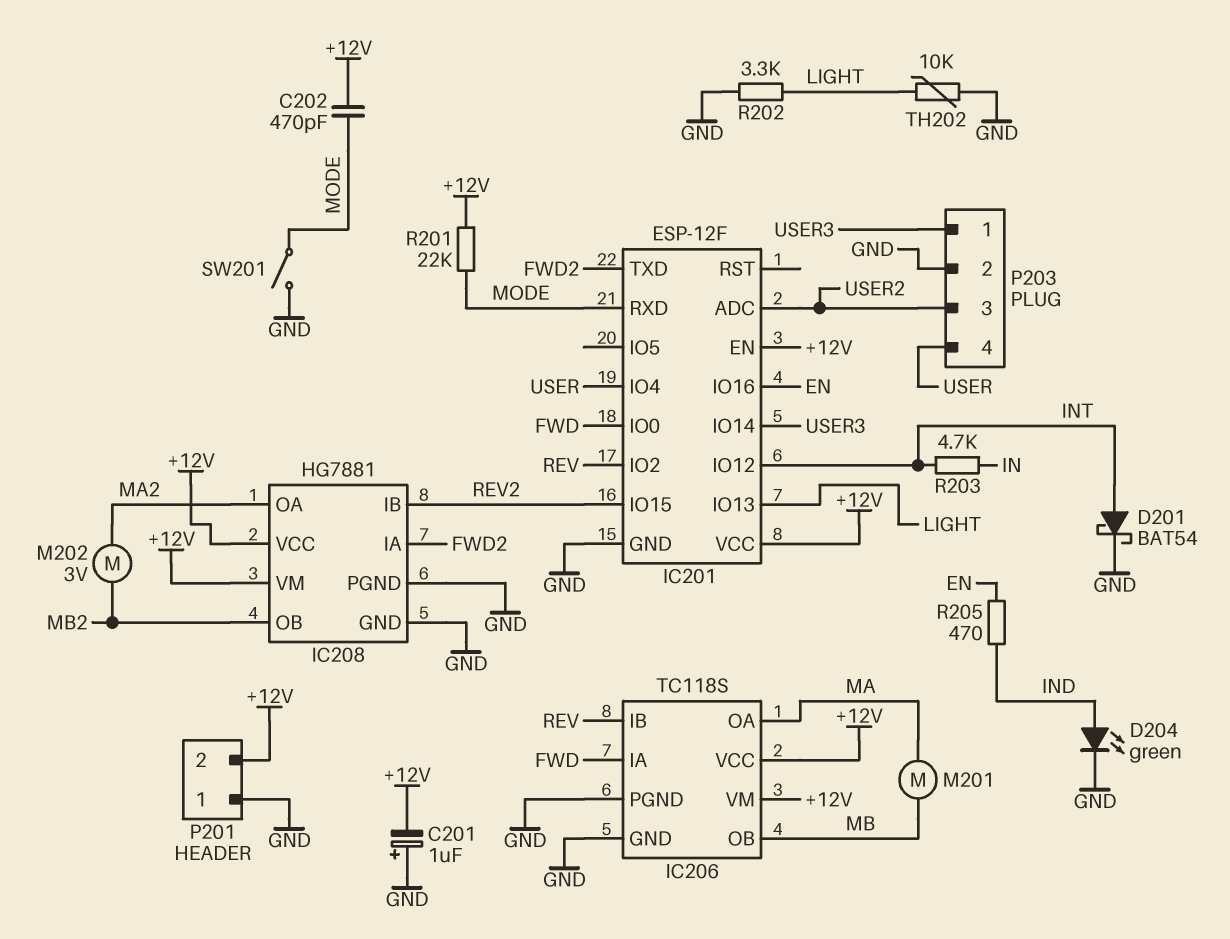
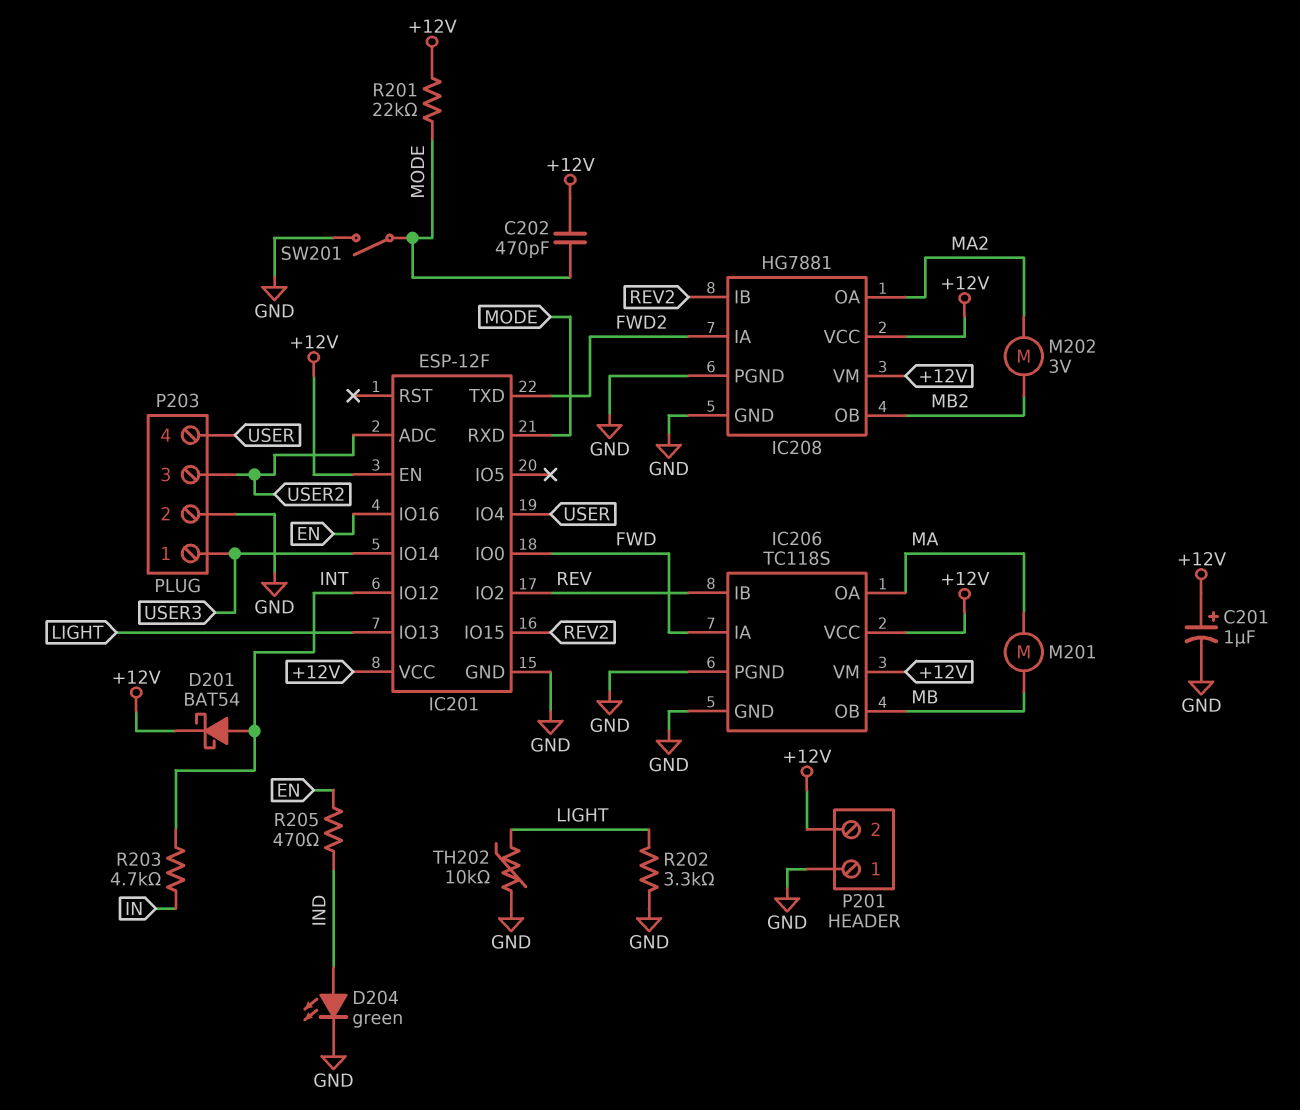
C201: 1uF (plus GND, minus +12V) -> 1uF (plus +12V, minus GND)
D201: schottky BAT54 (A INT, K GND) -> schottky BAT54 (A INT, K +12V)

